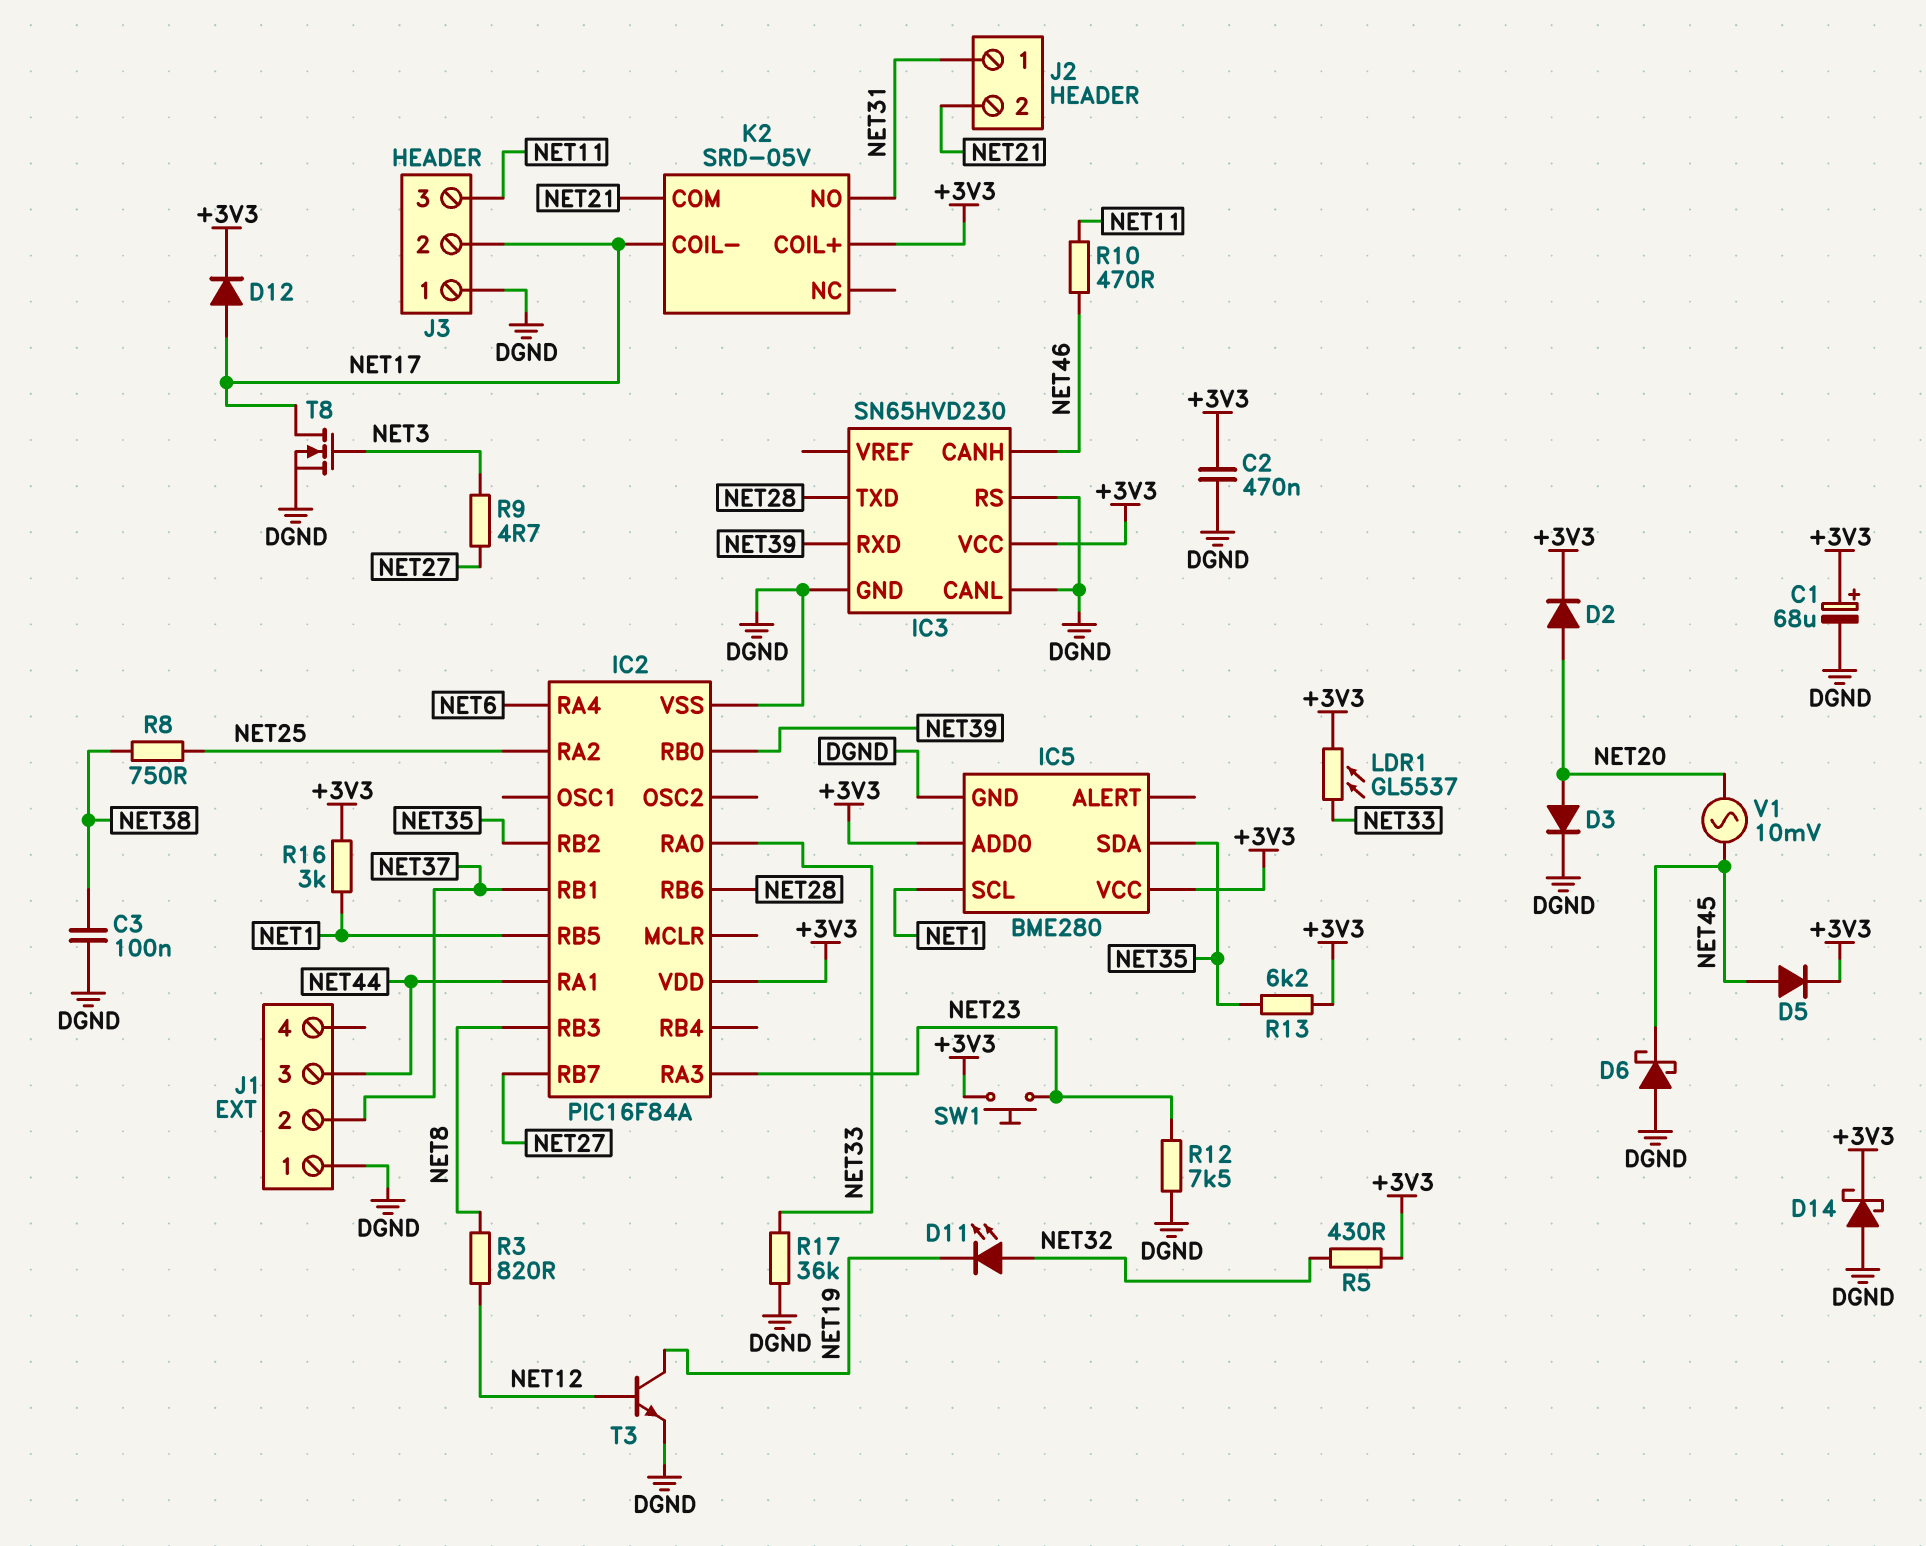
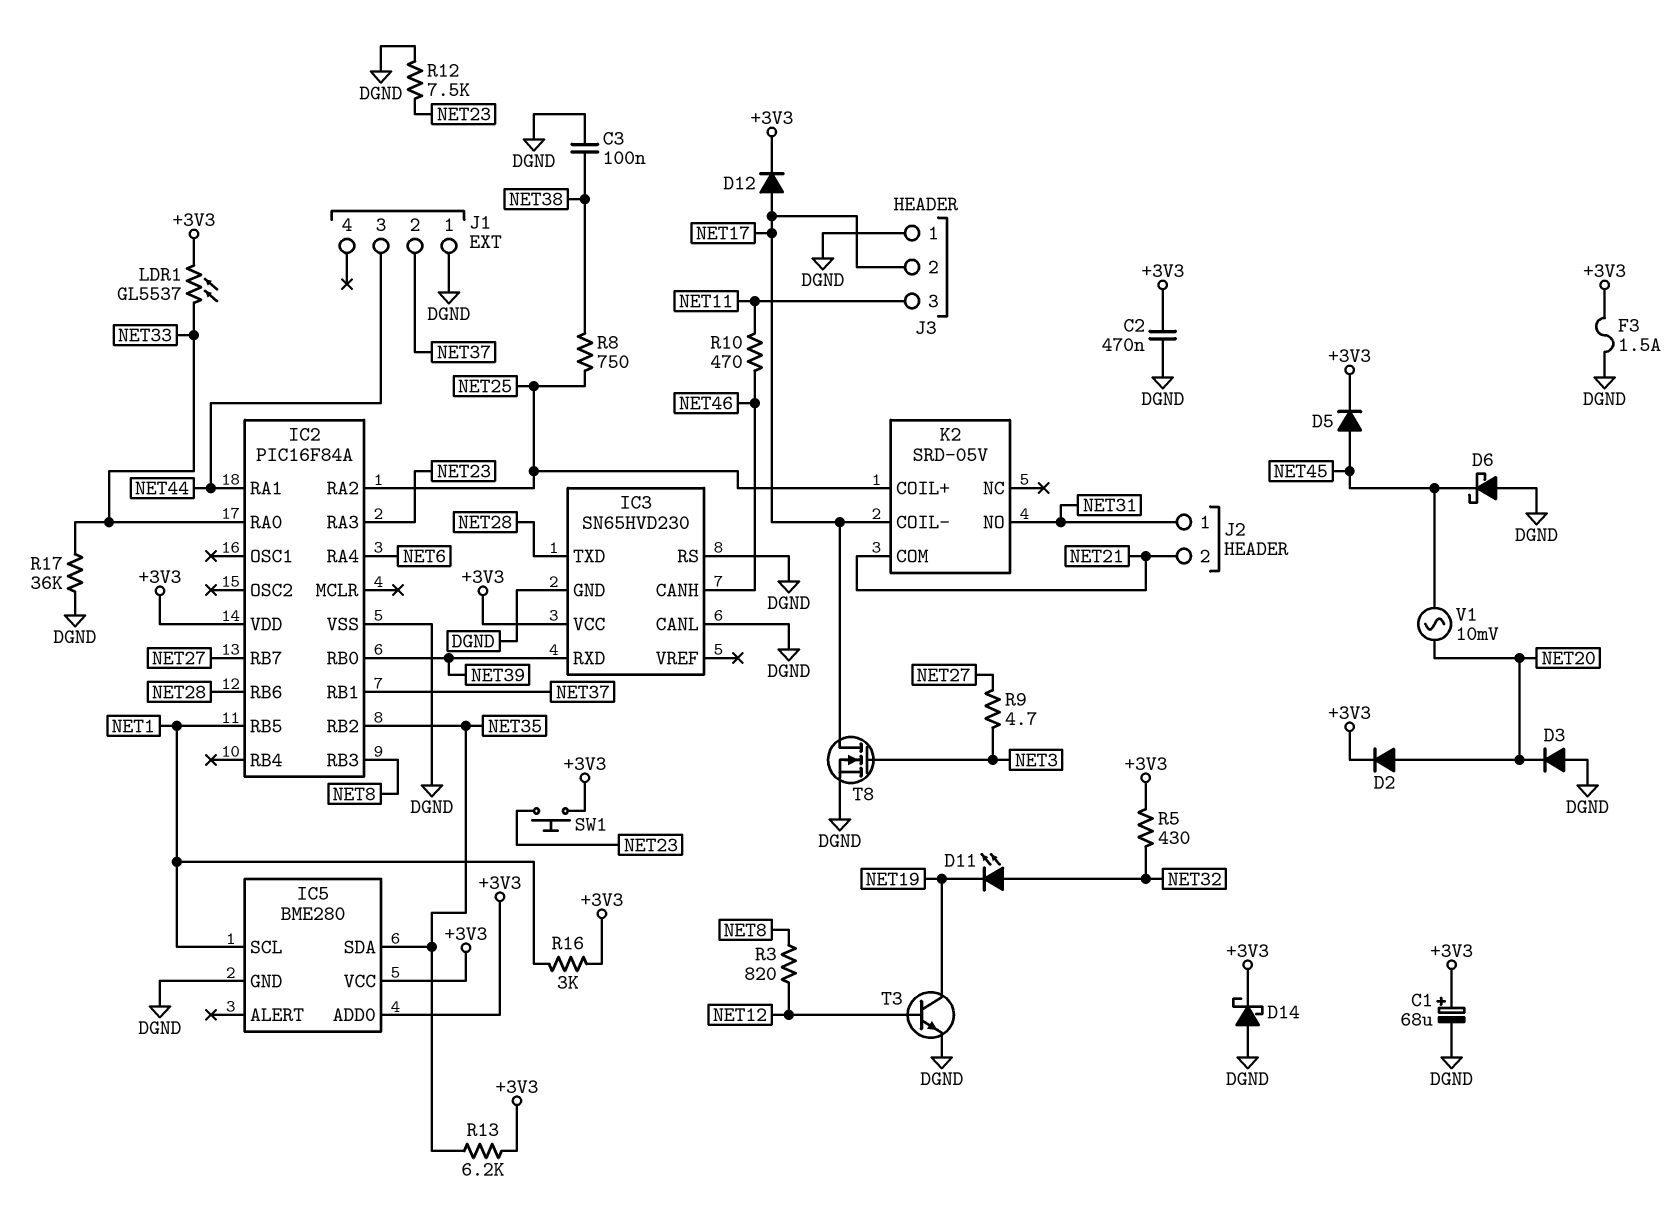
D3: diode (A NET20, K DGND) -> diode (A DGND, K NET20)
F3: none -> 1.5A (+3V3, DGND)
K2 pin COIL+: +3V3 -> NET25

